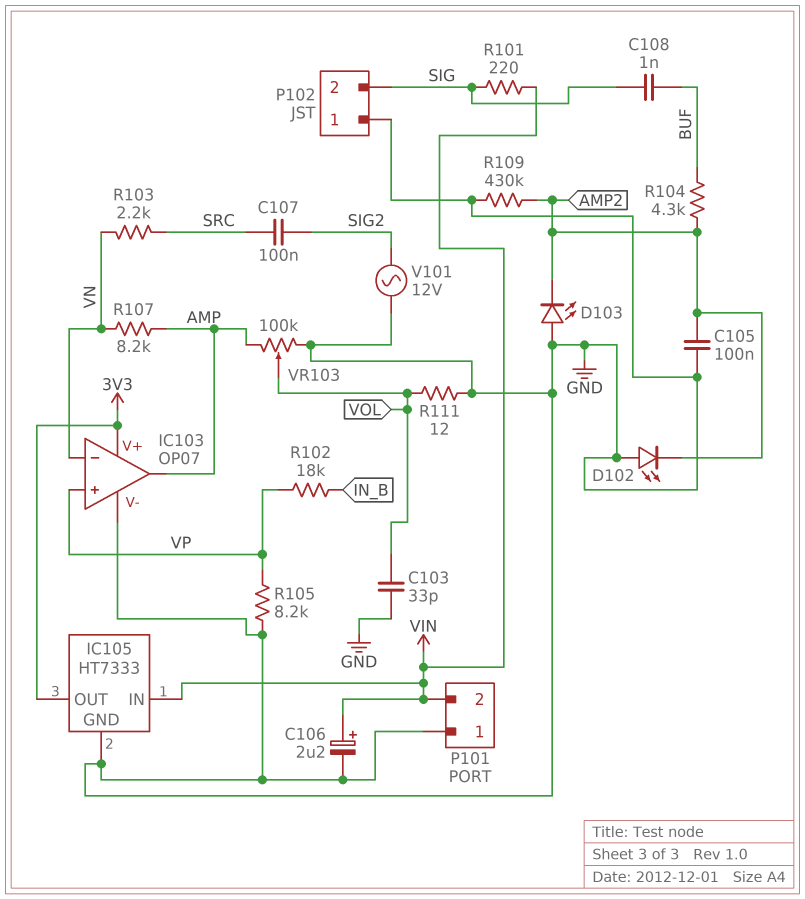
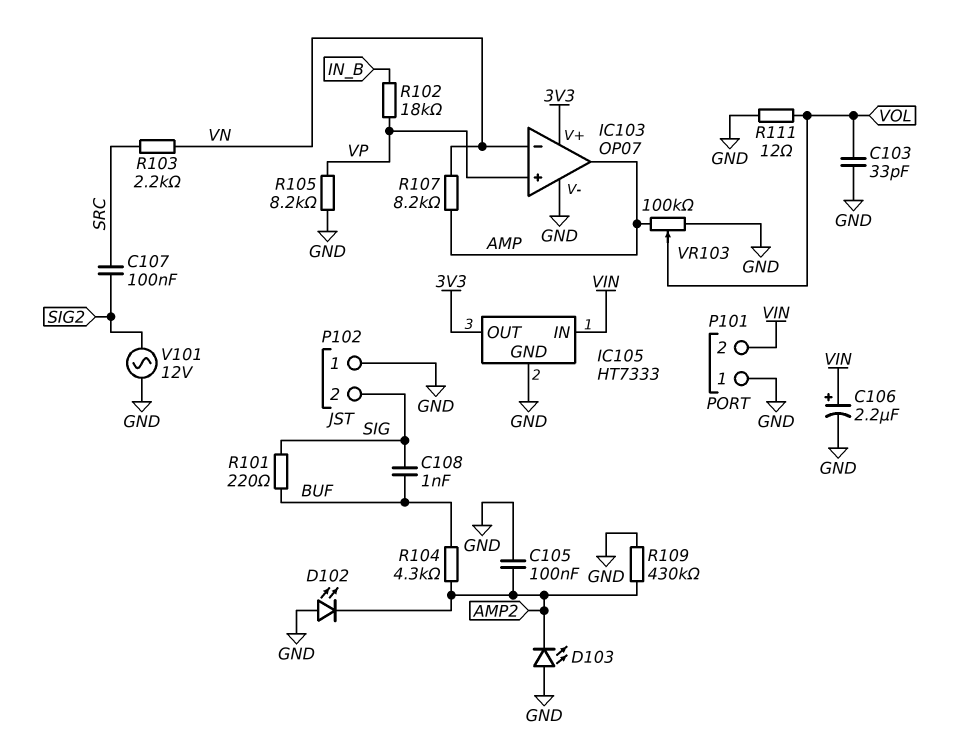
R101: 220 (SIG, VIN) -> 220 (BUF, SIG)

